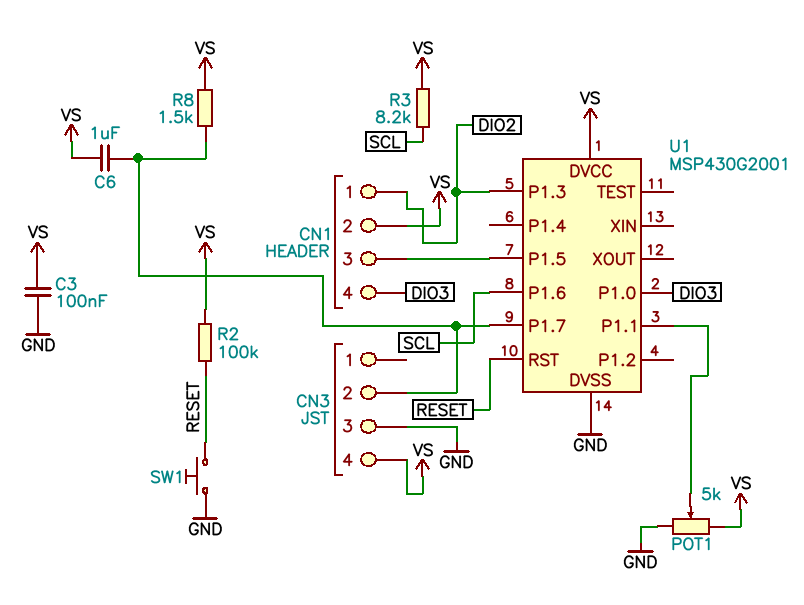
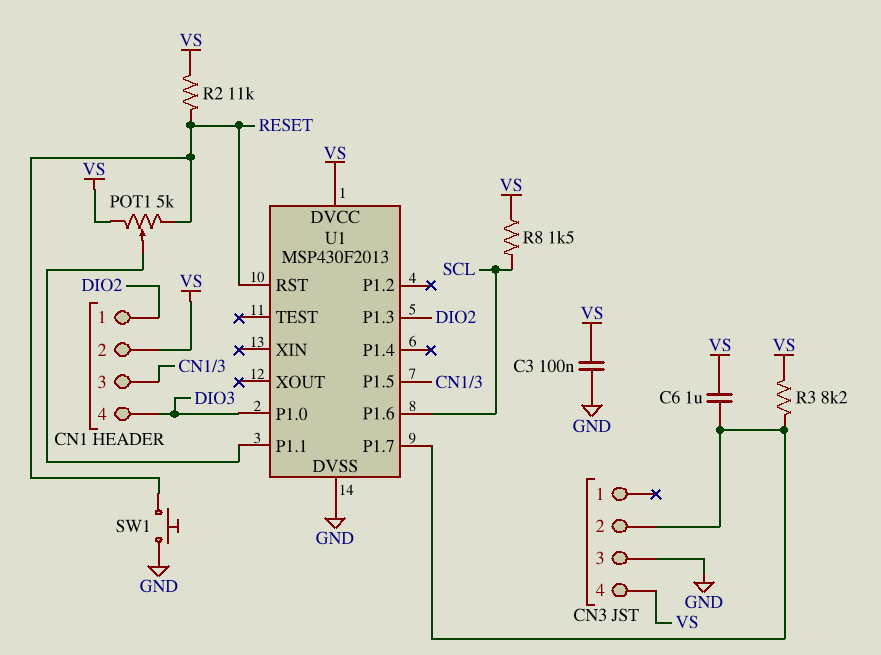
POT1: 5k (GND, VS, wiper U1/P1.1) -> 5k (RESET, VS, wiper U1/P1.1)
R2: 100k (RESET, VS) -> 11k (RESET, VS)
R3: 8.2k (SCL, VS) -> 8.2k (CN3/2, VS)
R8: 1.5k (CN3/2, VS) -> 1.5k (SCL, VS)
U1: MSP430G2001 -> MSP430F2013

